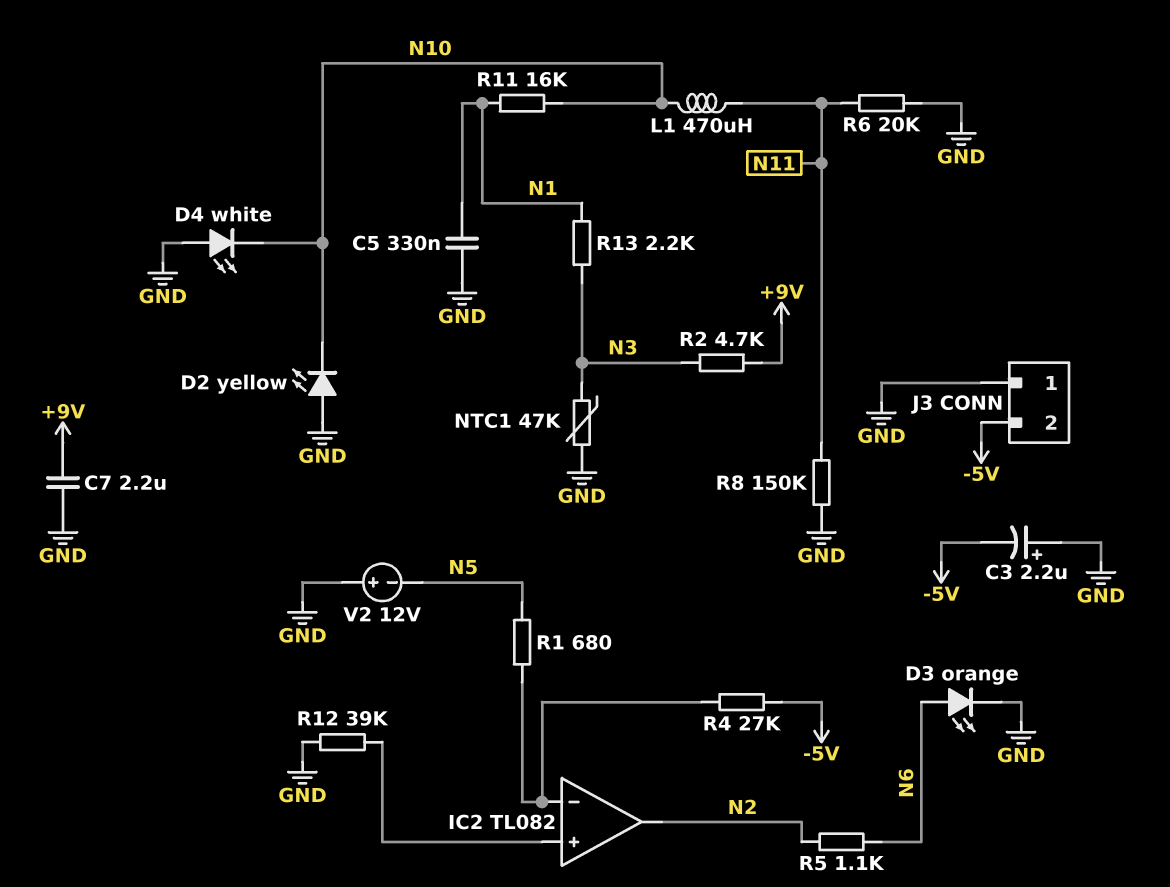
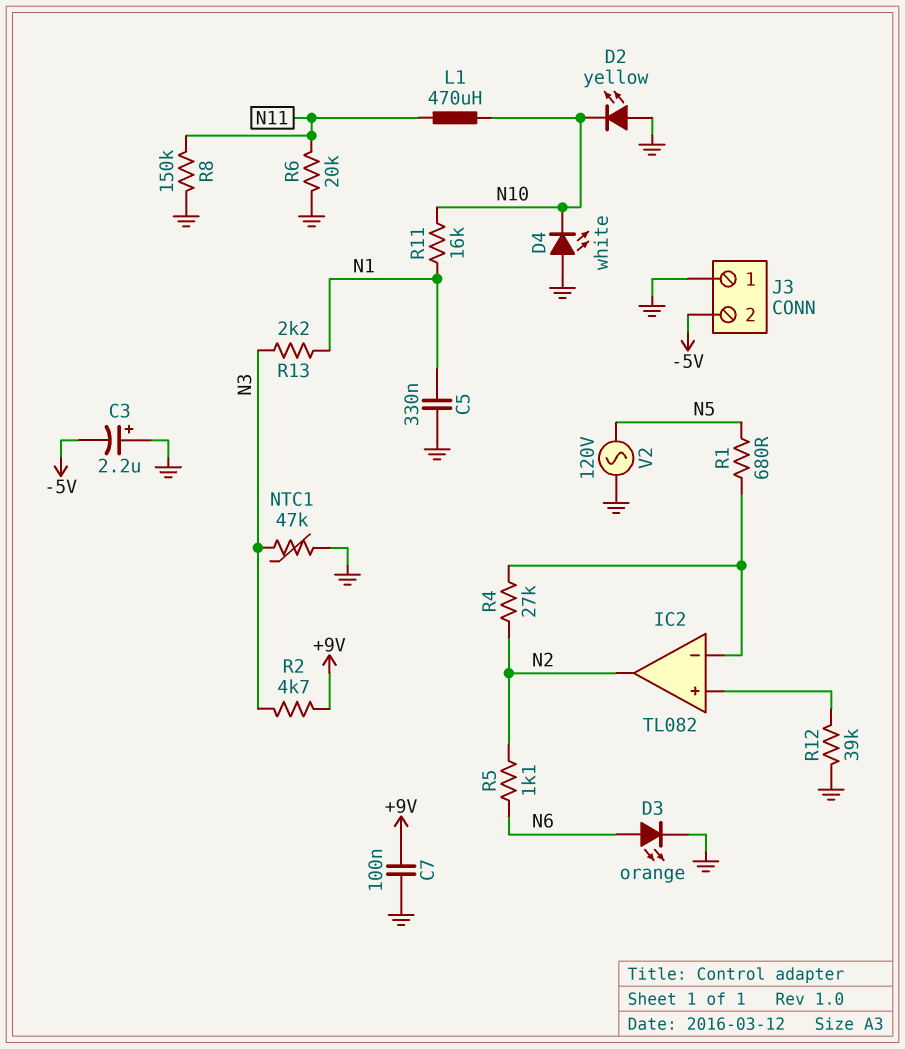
C7: 2.2uF (+9V, GND) -> 100nF (+9V, GND)
R4: 27k (-5V, IC2/in-) -> 27k (IC2/in-, N2)
V2: 12V (plus GND, minus N5) -> AC 120V (GND, N5)

